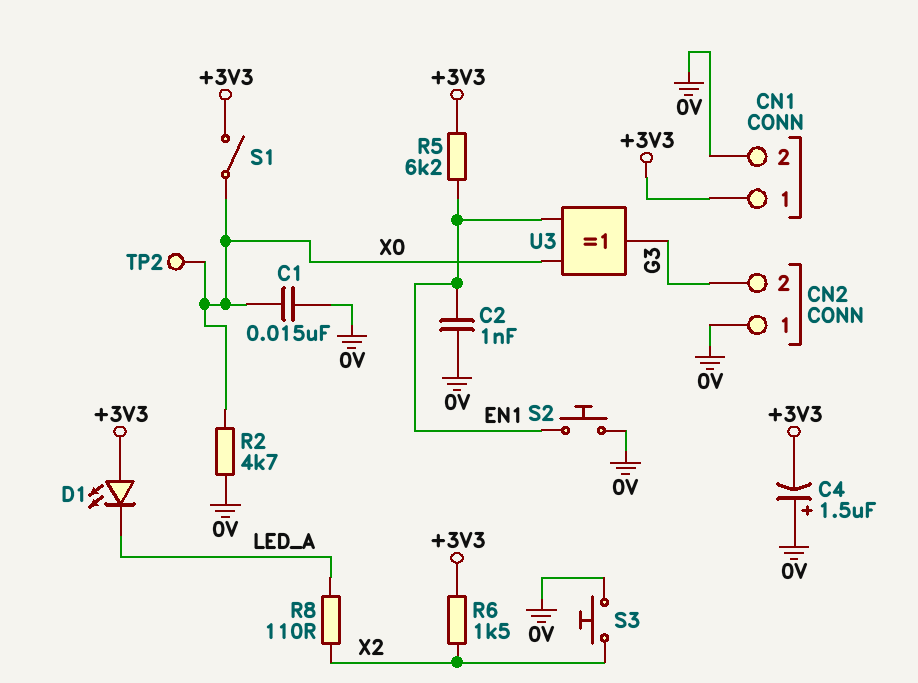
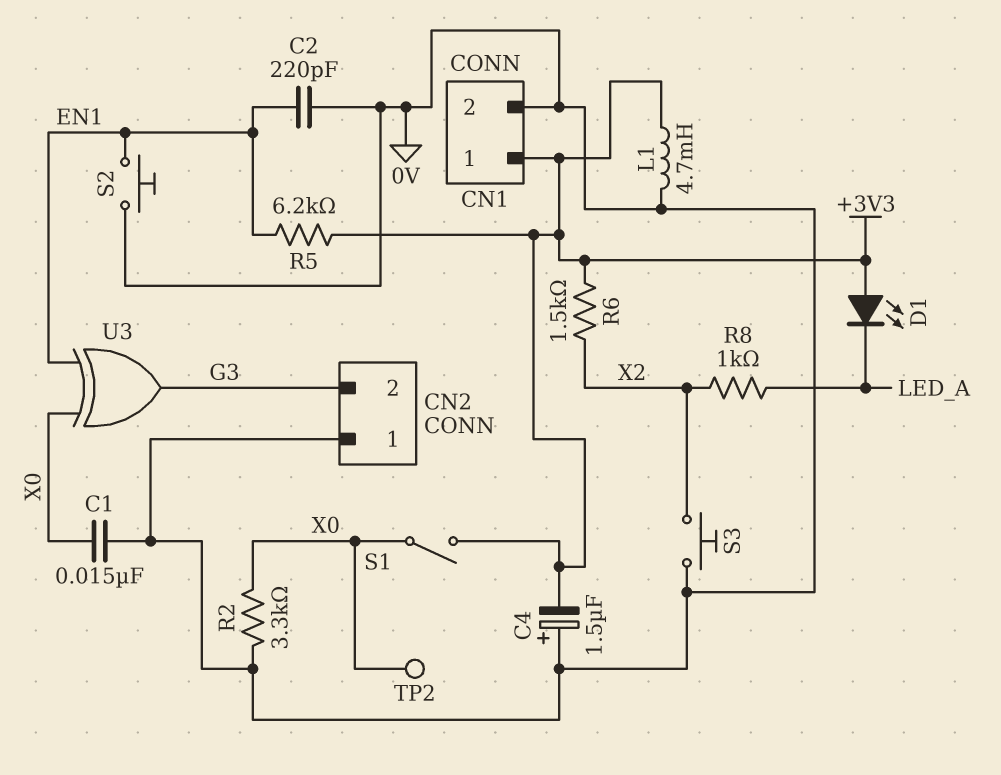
C2: 1nF (0V, EN1) -> 220pF (0V, EN1)
L1: none -> 4.7mH (+3V3, 0V)
R2: 4.7k (0V, X0) -> 3.3k (0V, X0)
R8: 110 (LED_A, X2) -> 1k (LED_A, X2)

